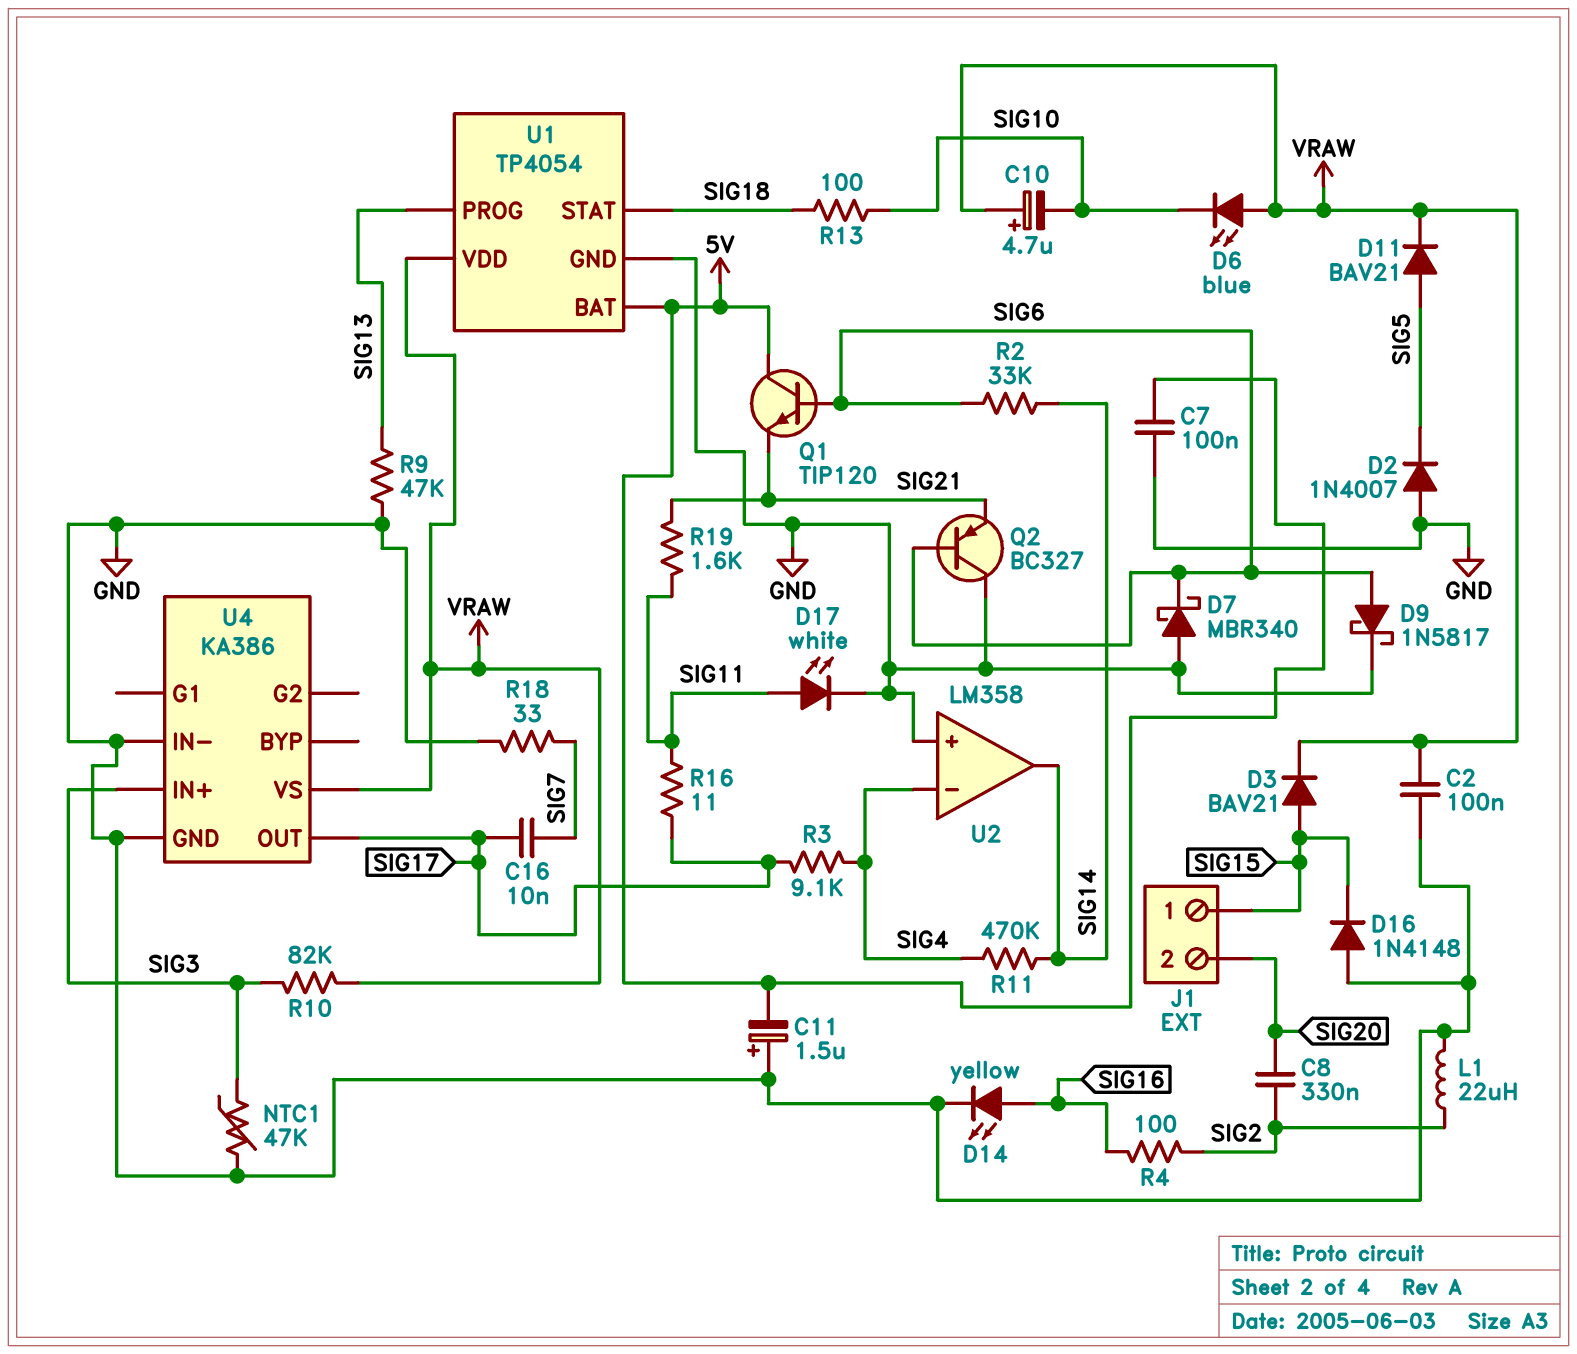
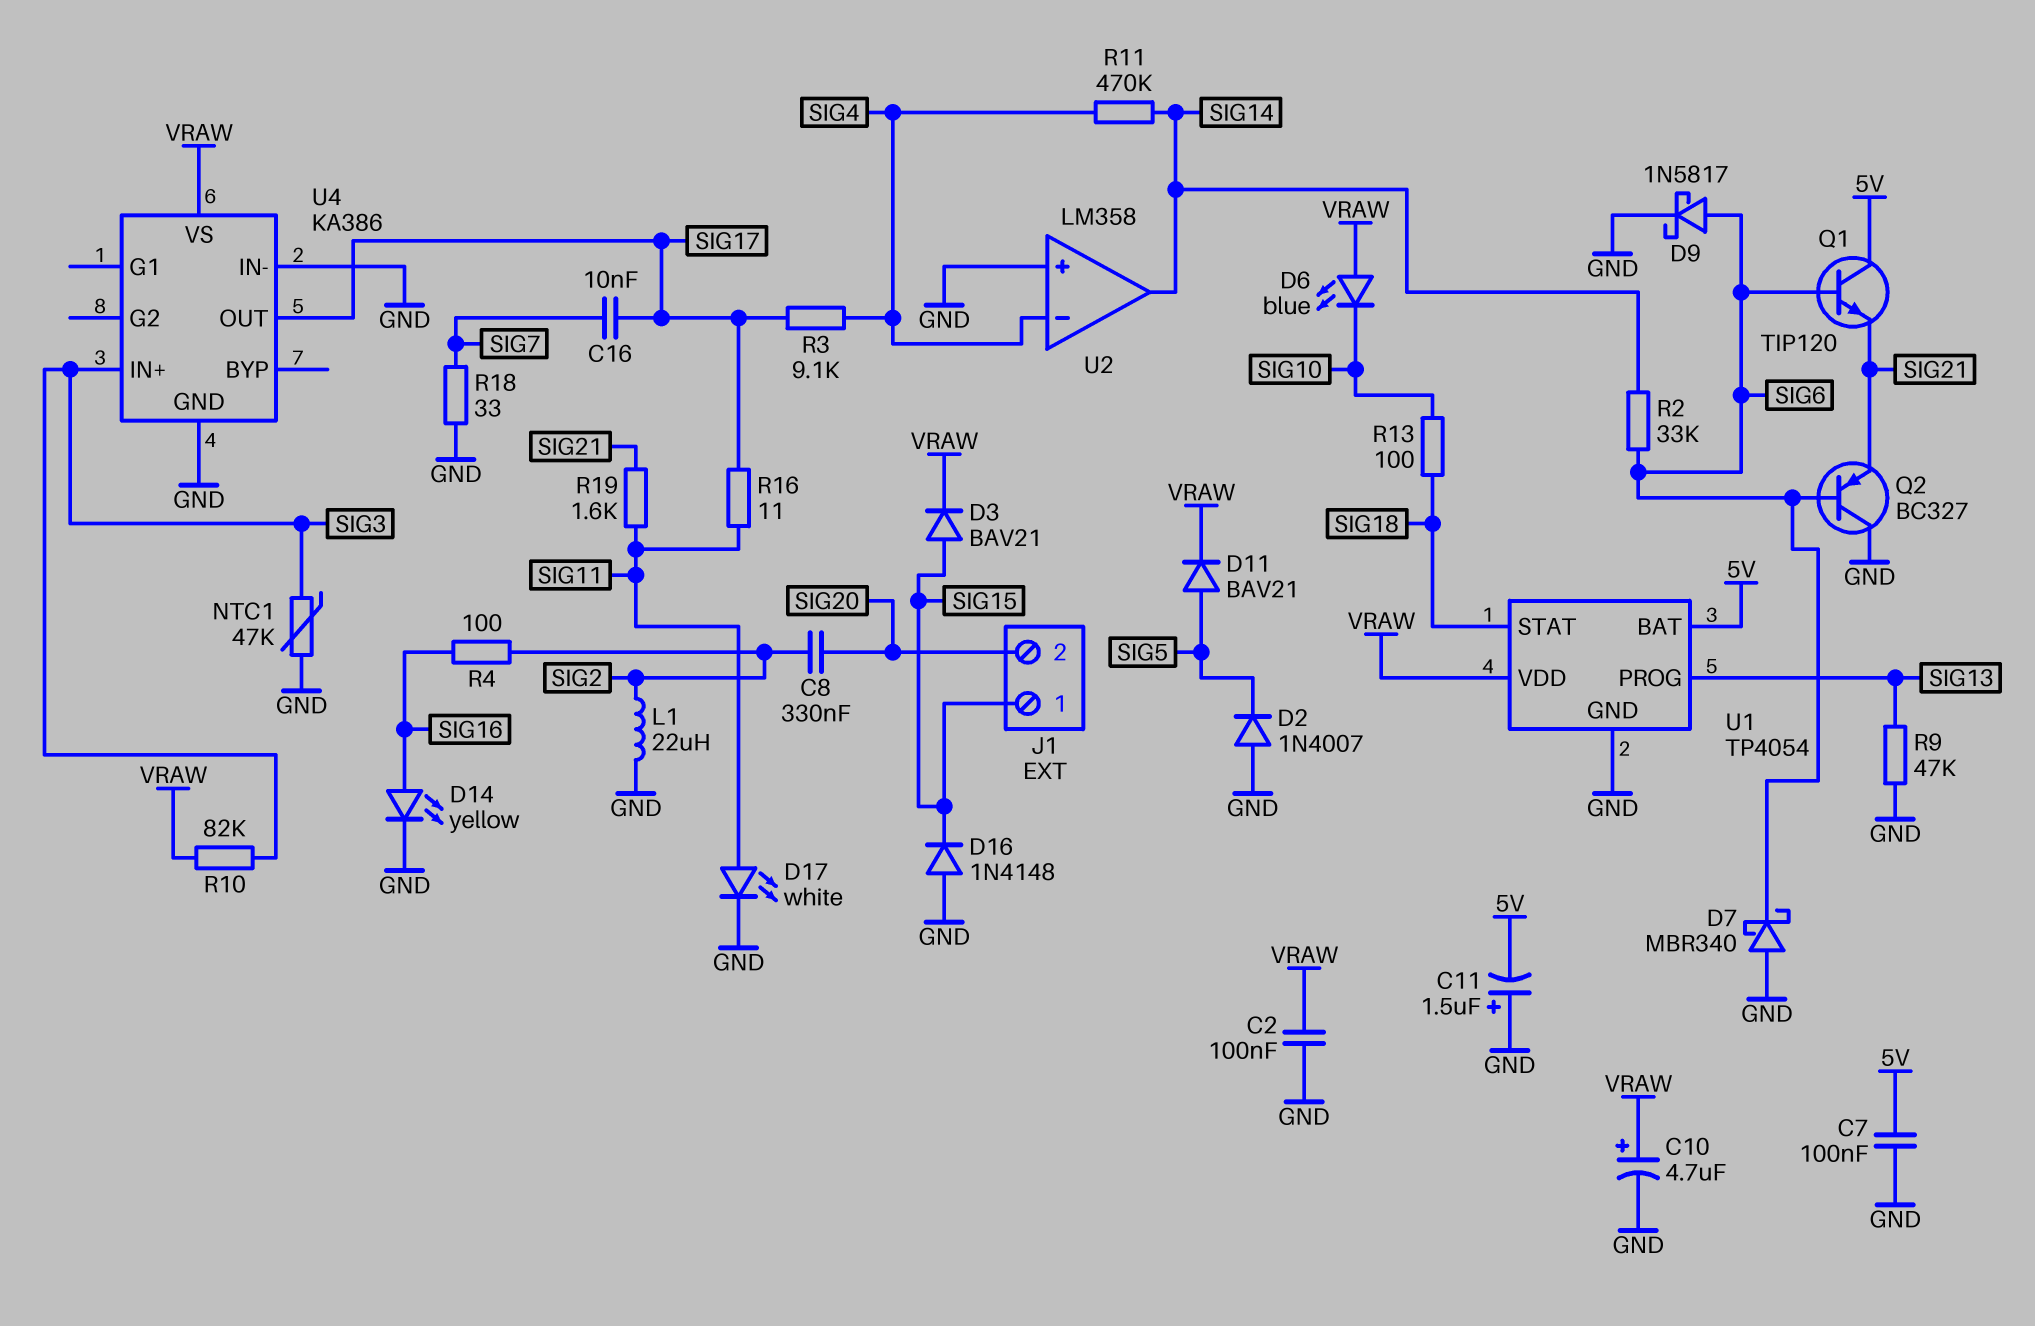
C10: 4.7uF (plus VRAW, minus SIG10) -> 4.7uF (plus VRAW, minus GND)

